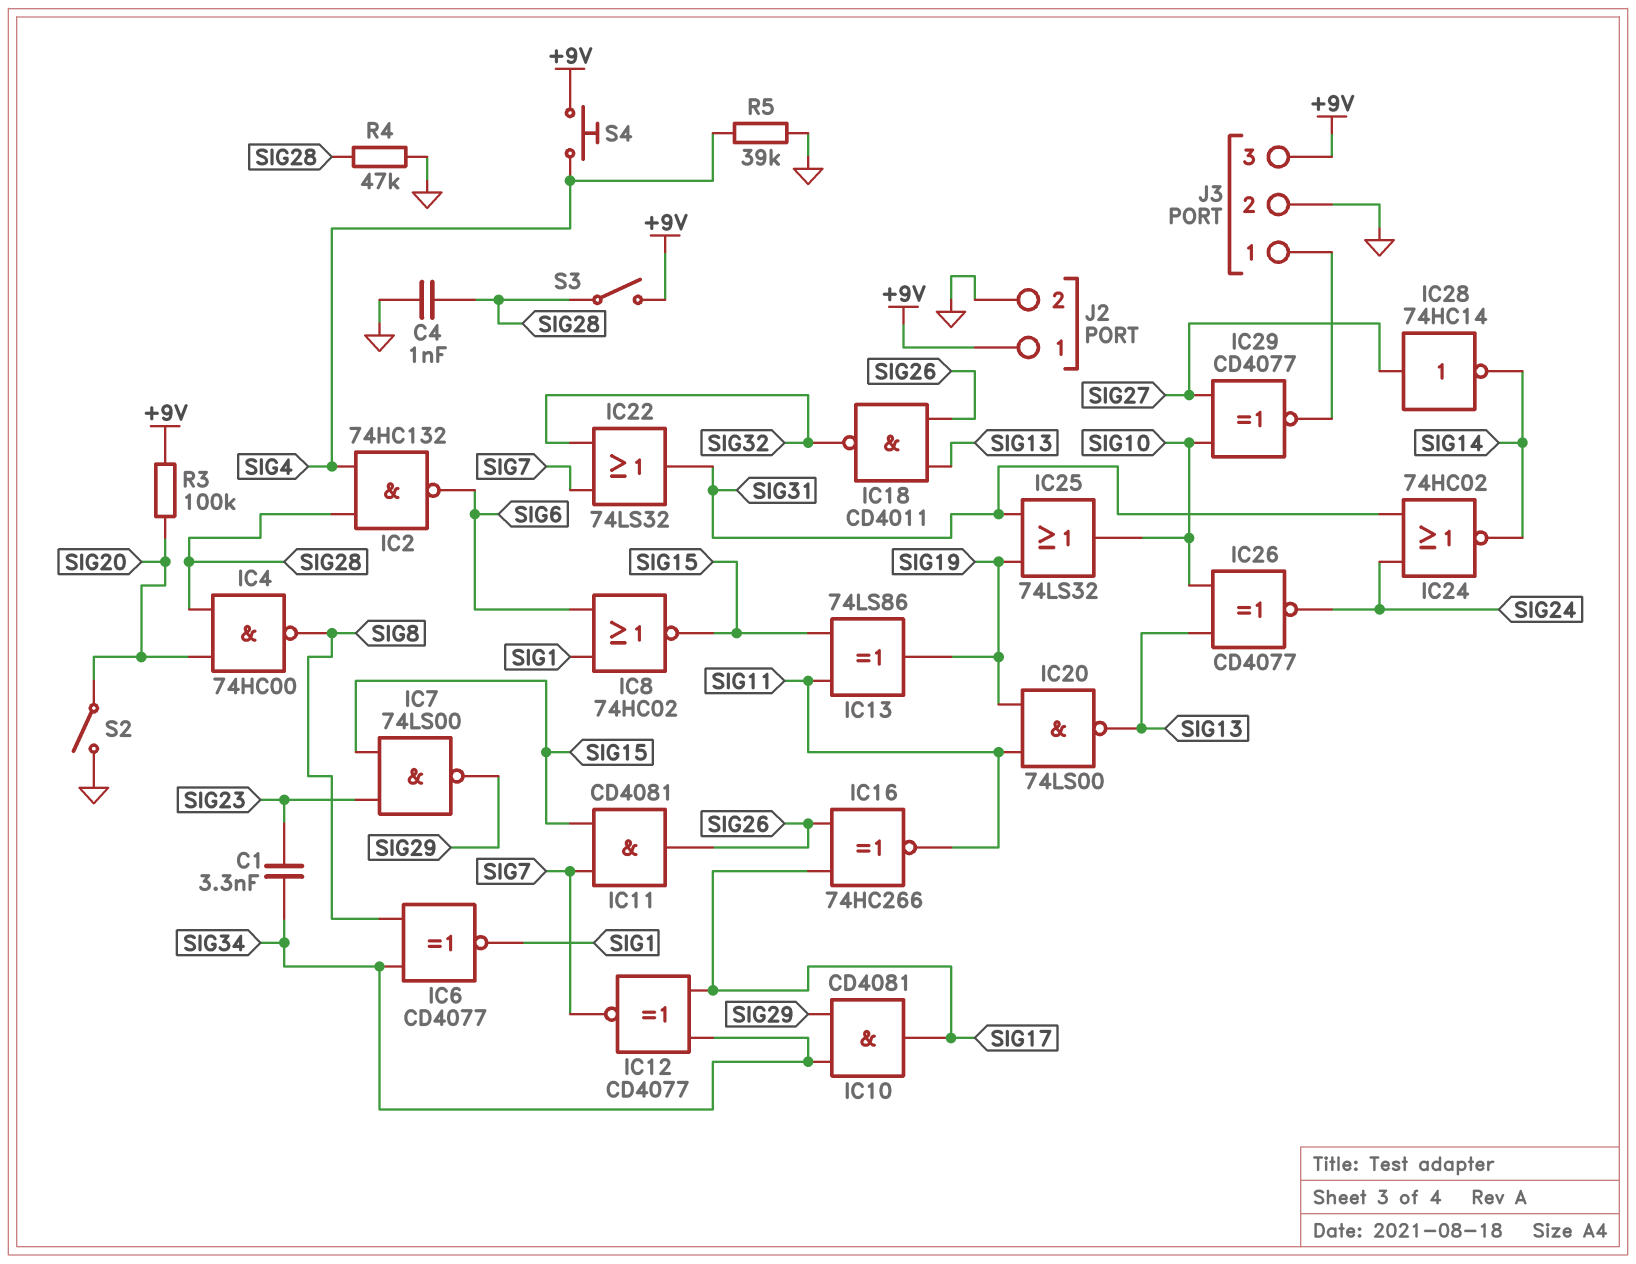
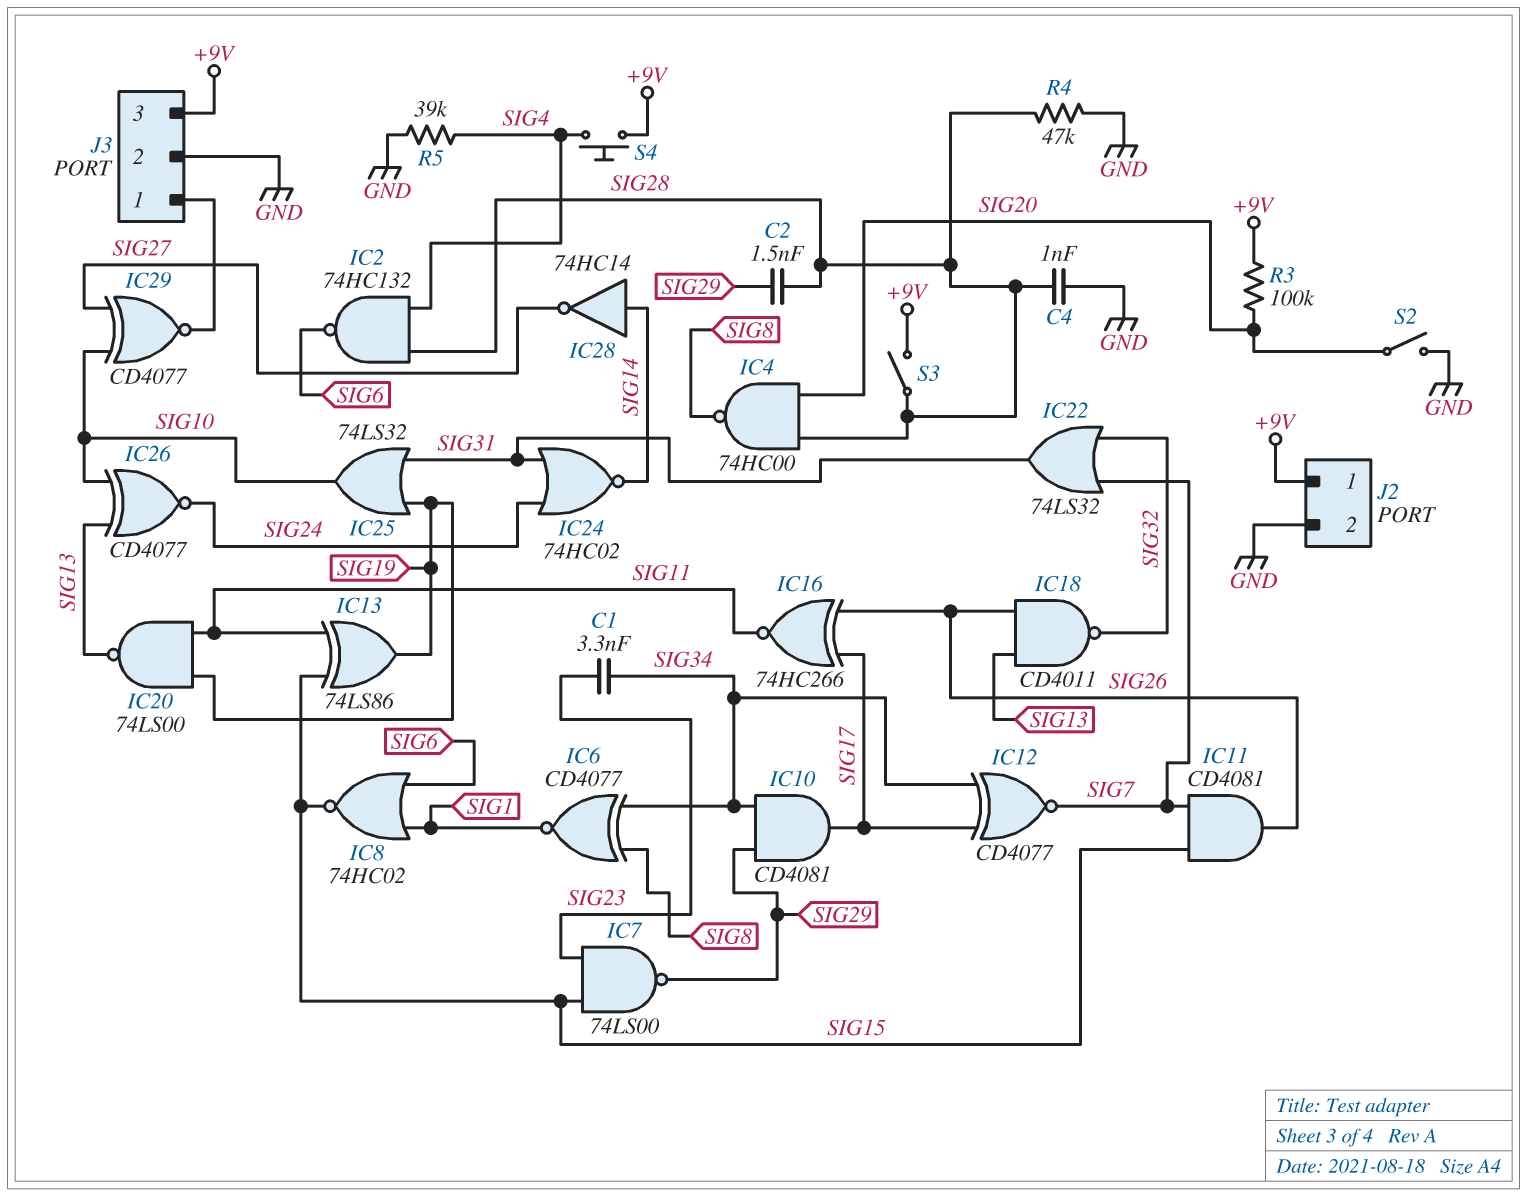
C2: none -> 1.5nF (SIG28, SIG29)
IC28: NOT 74HC14 (in SIG27, out SIG14) -> NOT 74HC14 (in SIG14, out SIG27)

